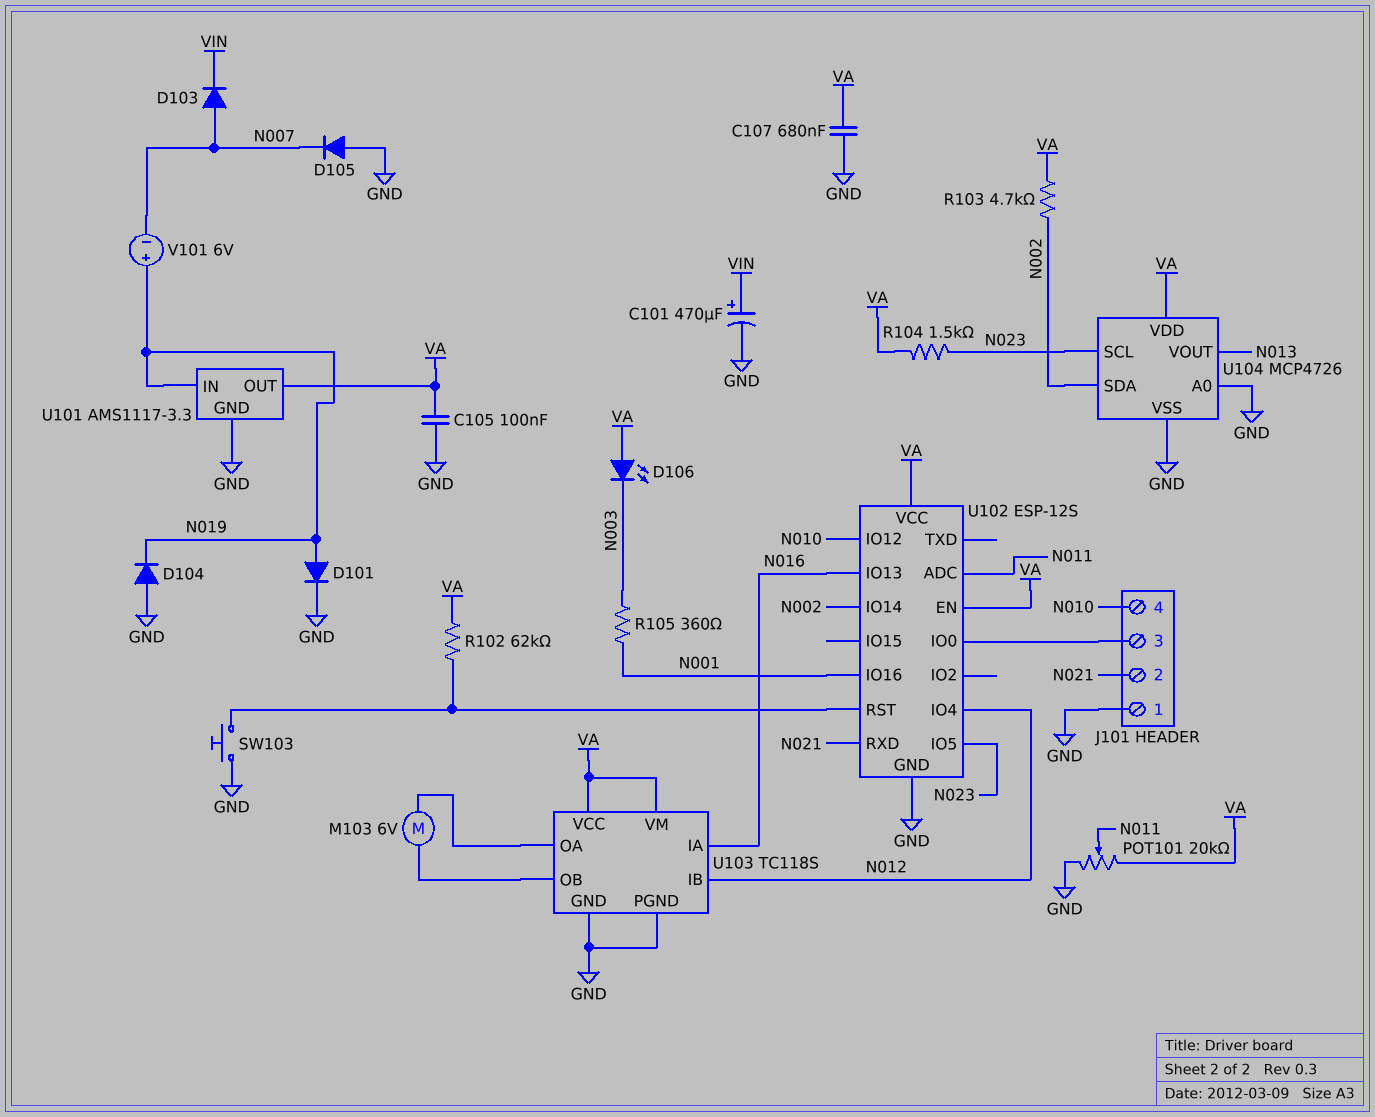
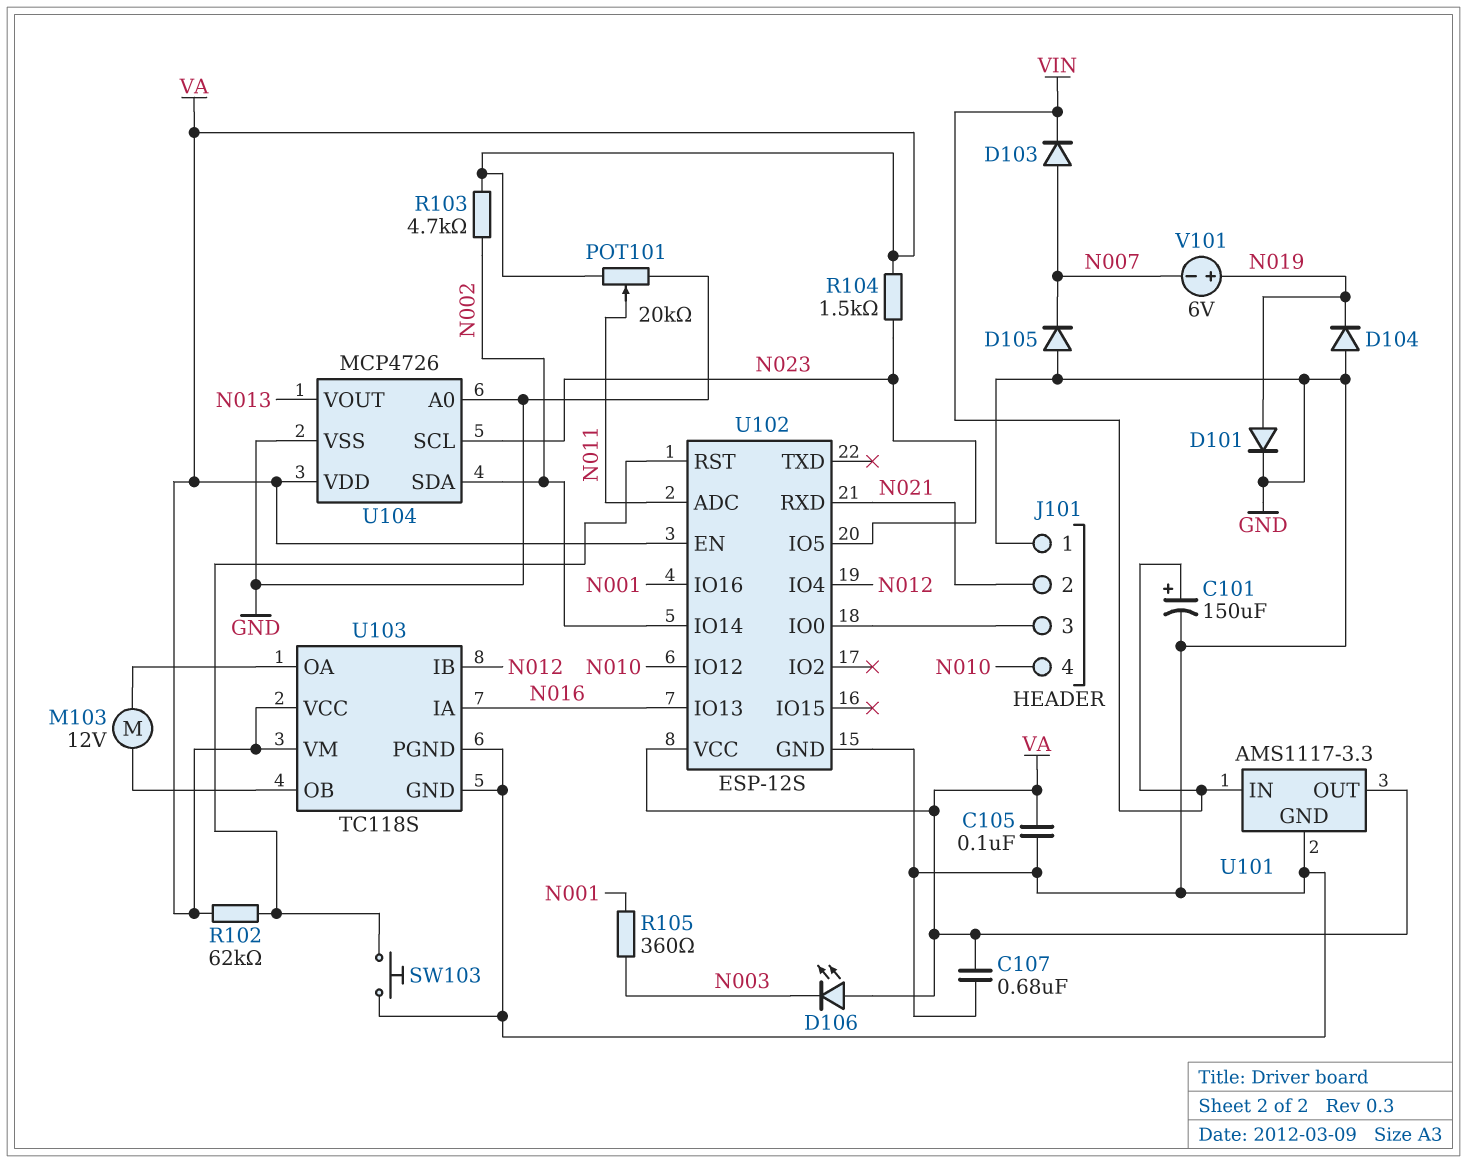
C101: 470uF (plus VIN, minus GND) -> 150uF (plus VIN, minus GND)
M103: motor 6V (U103/OA, U103/OB) -> motor 12V (U103/OA, U103/OB)
U101 pin IN: N019 -> VIN

